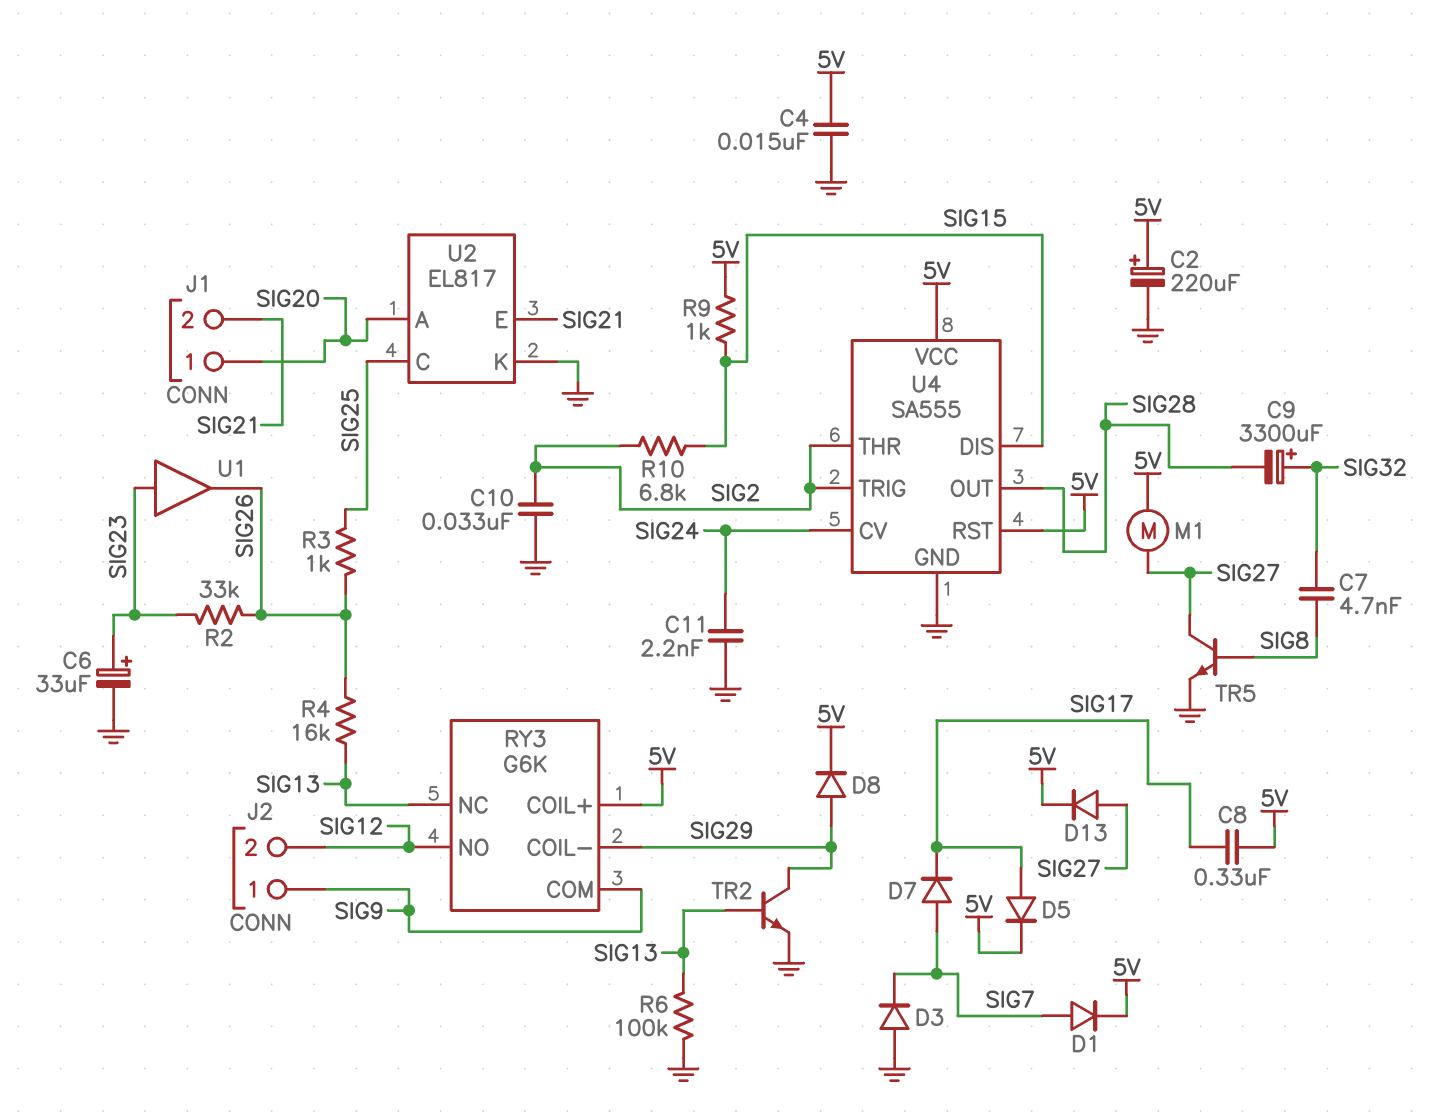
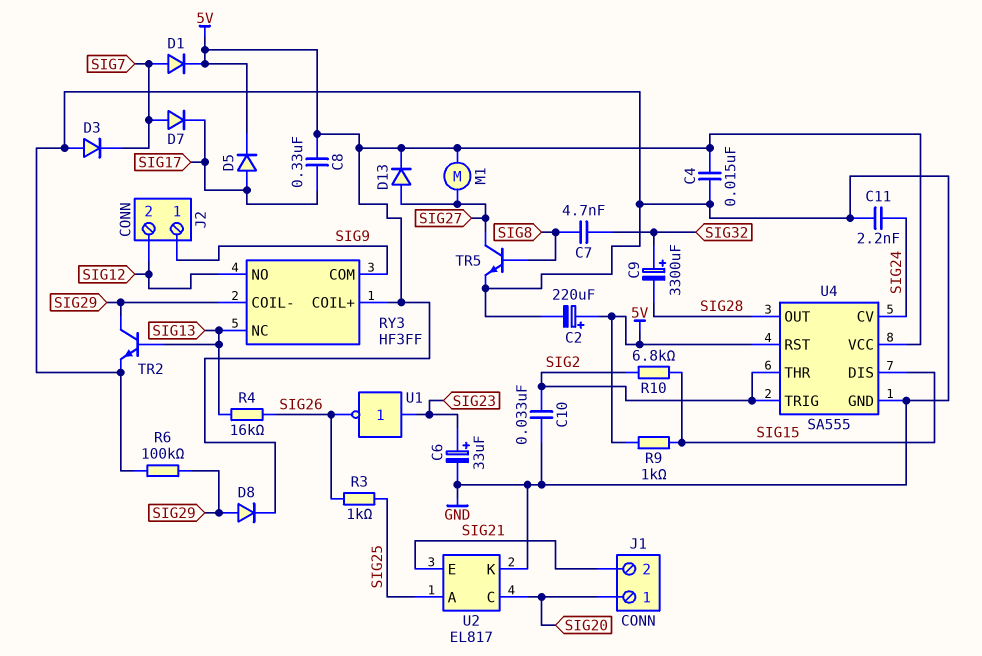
R2: 33k (SIG23, SIG26) -> none
R6: 100k (GND, SIG13) -> 100k (GND, SIG29)
RY3: G6K -> HF3FF
U1: buffer (in SIG23, out SIG26) -> NOT (in SIG23, out SIG26)
U2 pin A: SIG20 -> SIG25
U2 pin C: SIG25 -> SIG20

